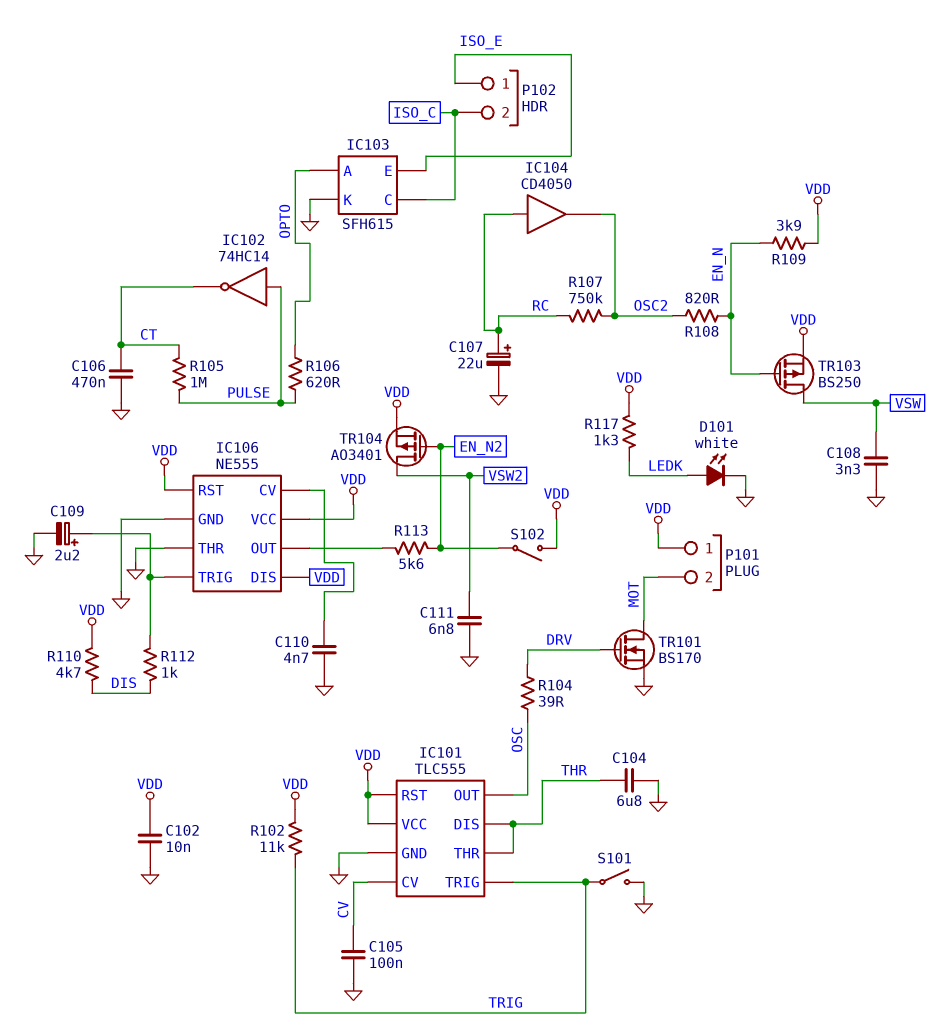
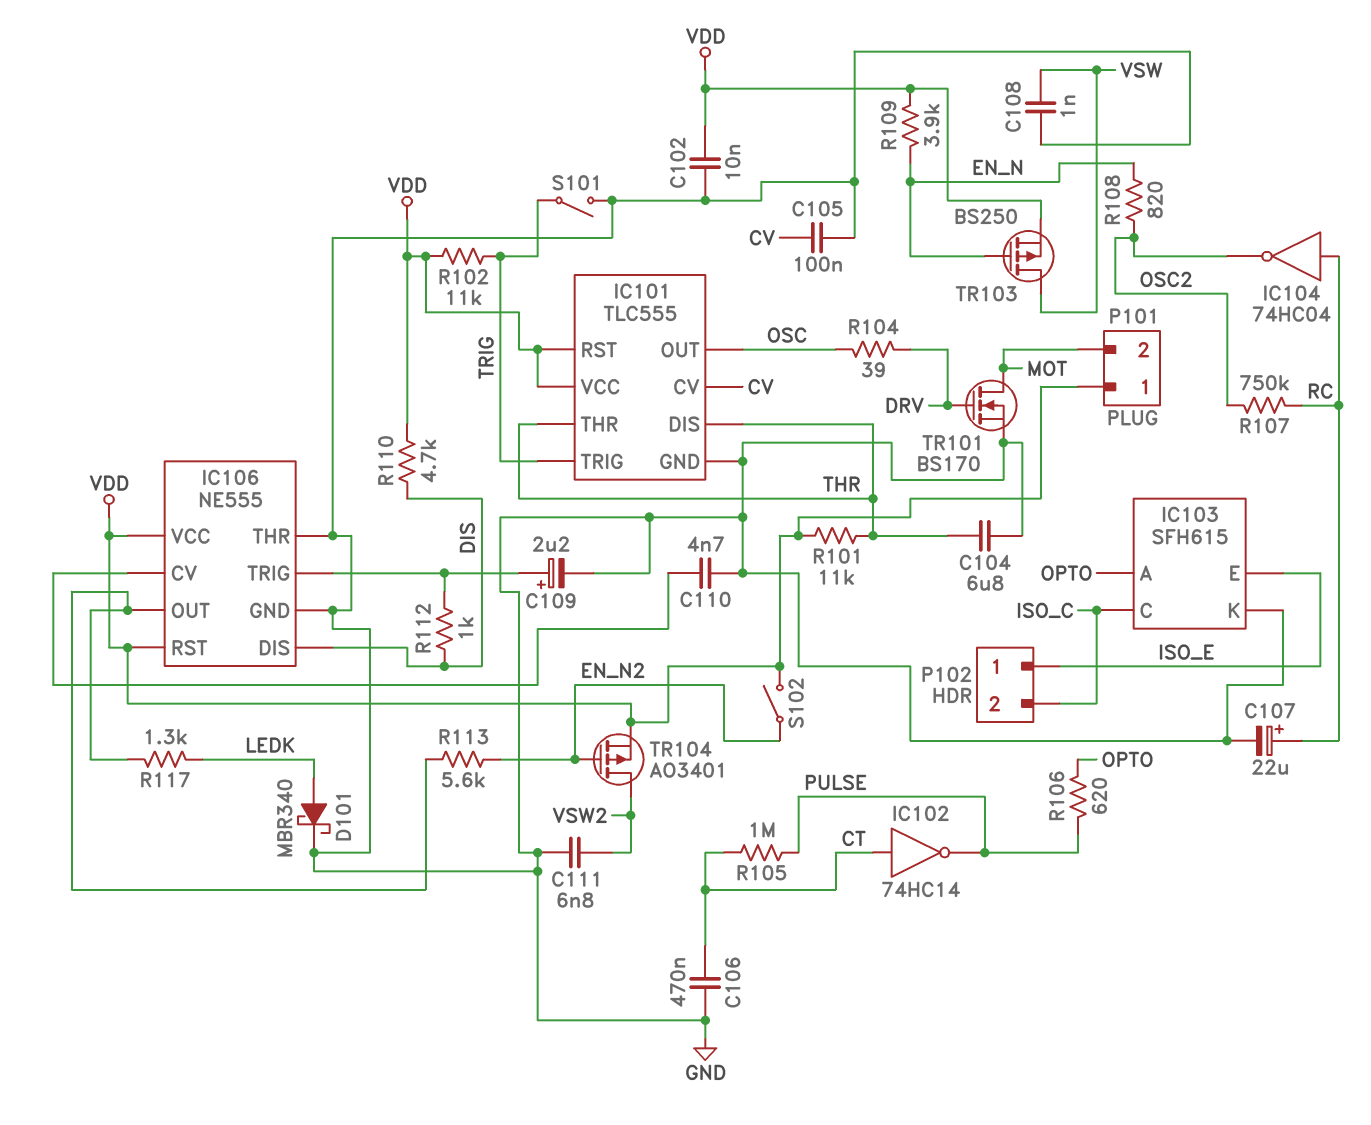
C108: 3.3nF (GND, VSW) -> 1nF (GND, VSW)
D101: LED white (A LEDK, K GND) -> schottky MBR340 (A LEDK, K GND)
IC102: NOT 74HC14 (in PULSE, out CT) -> NOT 74HC14 (in CT, out PULSE)
IC104: buffer CD4050 (in RC, out OSC2) -> NOT 74HC04 (in RC, out OSC2)
IC106 pin DIS: VDD -> DIS
R101: none -> 11k (THR, VDD)
R117: 1.3k (LEDK, VDD) -> 1.3k (IC106/OUT, LEDK)

